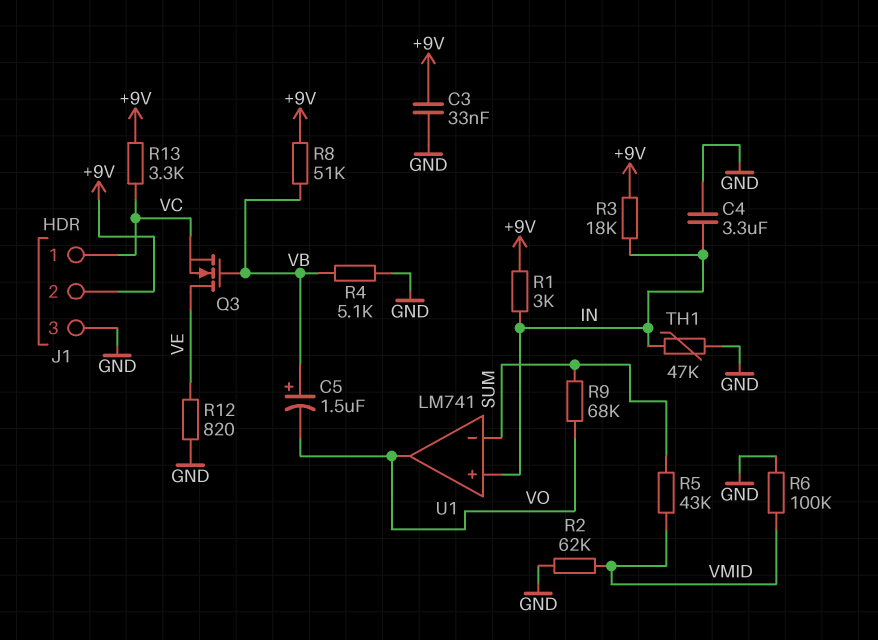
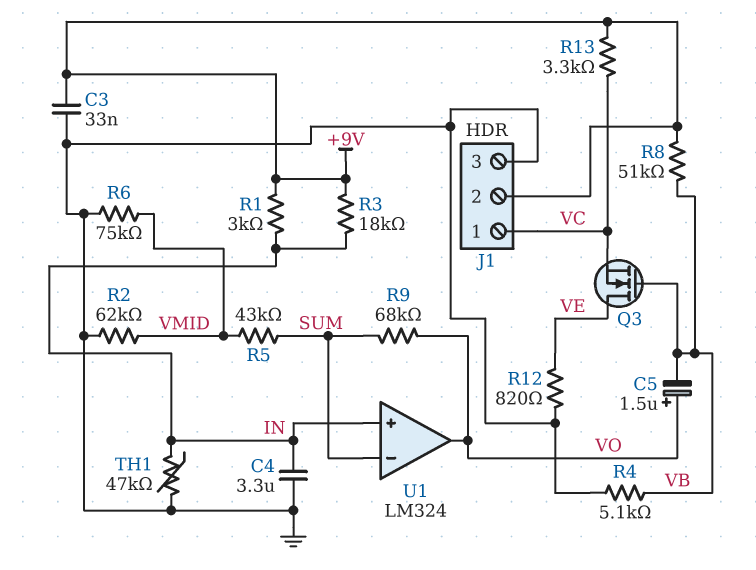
C5: 1.5uF (plus VB, minus VO) -> 1.5uF (plus VO, minus VB)
R6: 100k (GND, VMID) -> 75k (GND, VMID)
U1: LM741 -> LM324

